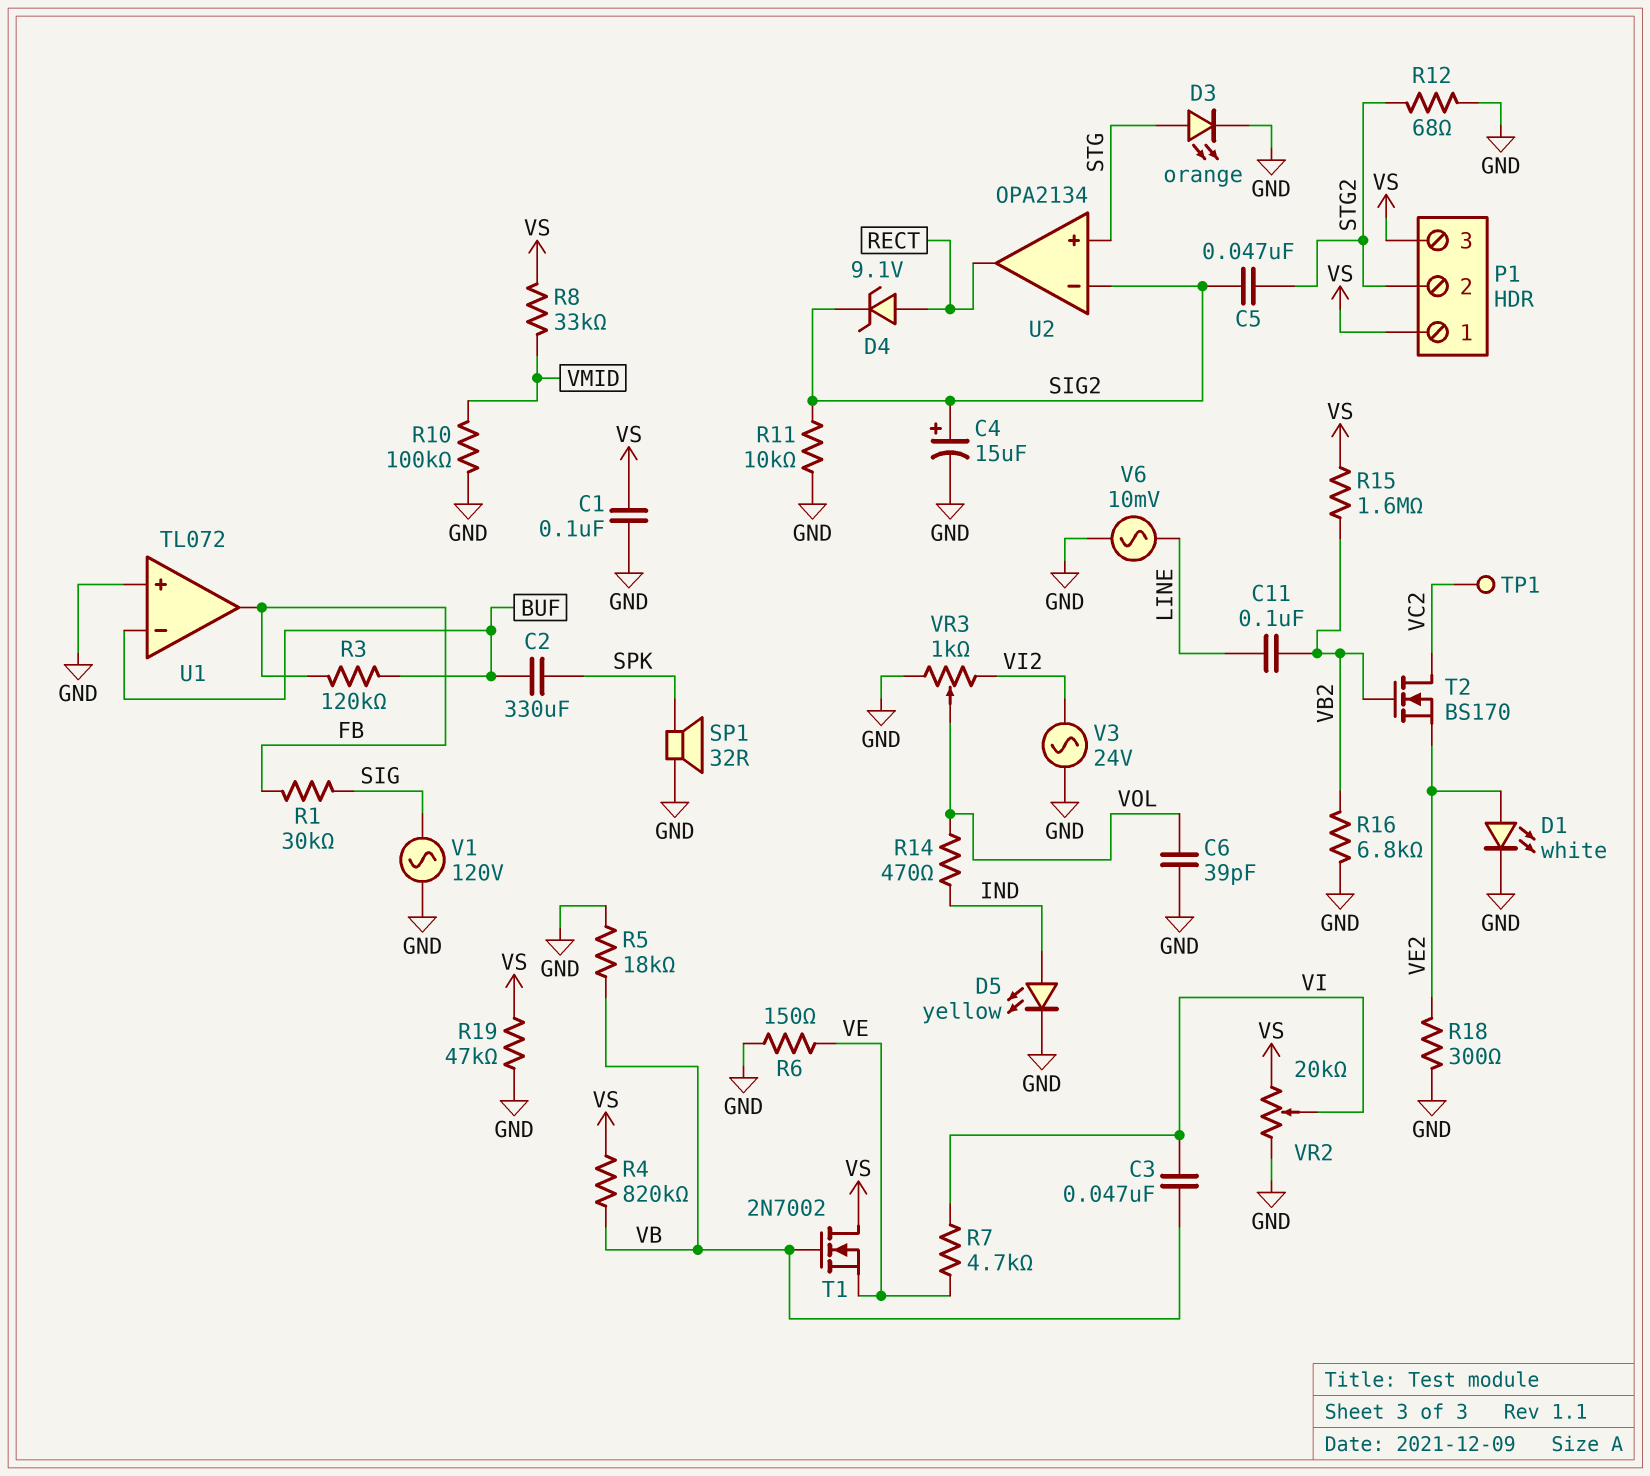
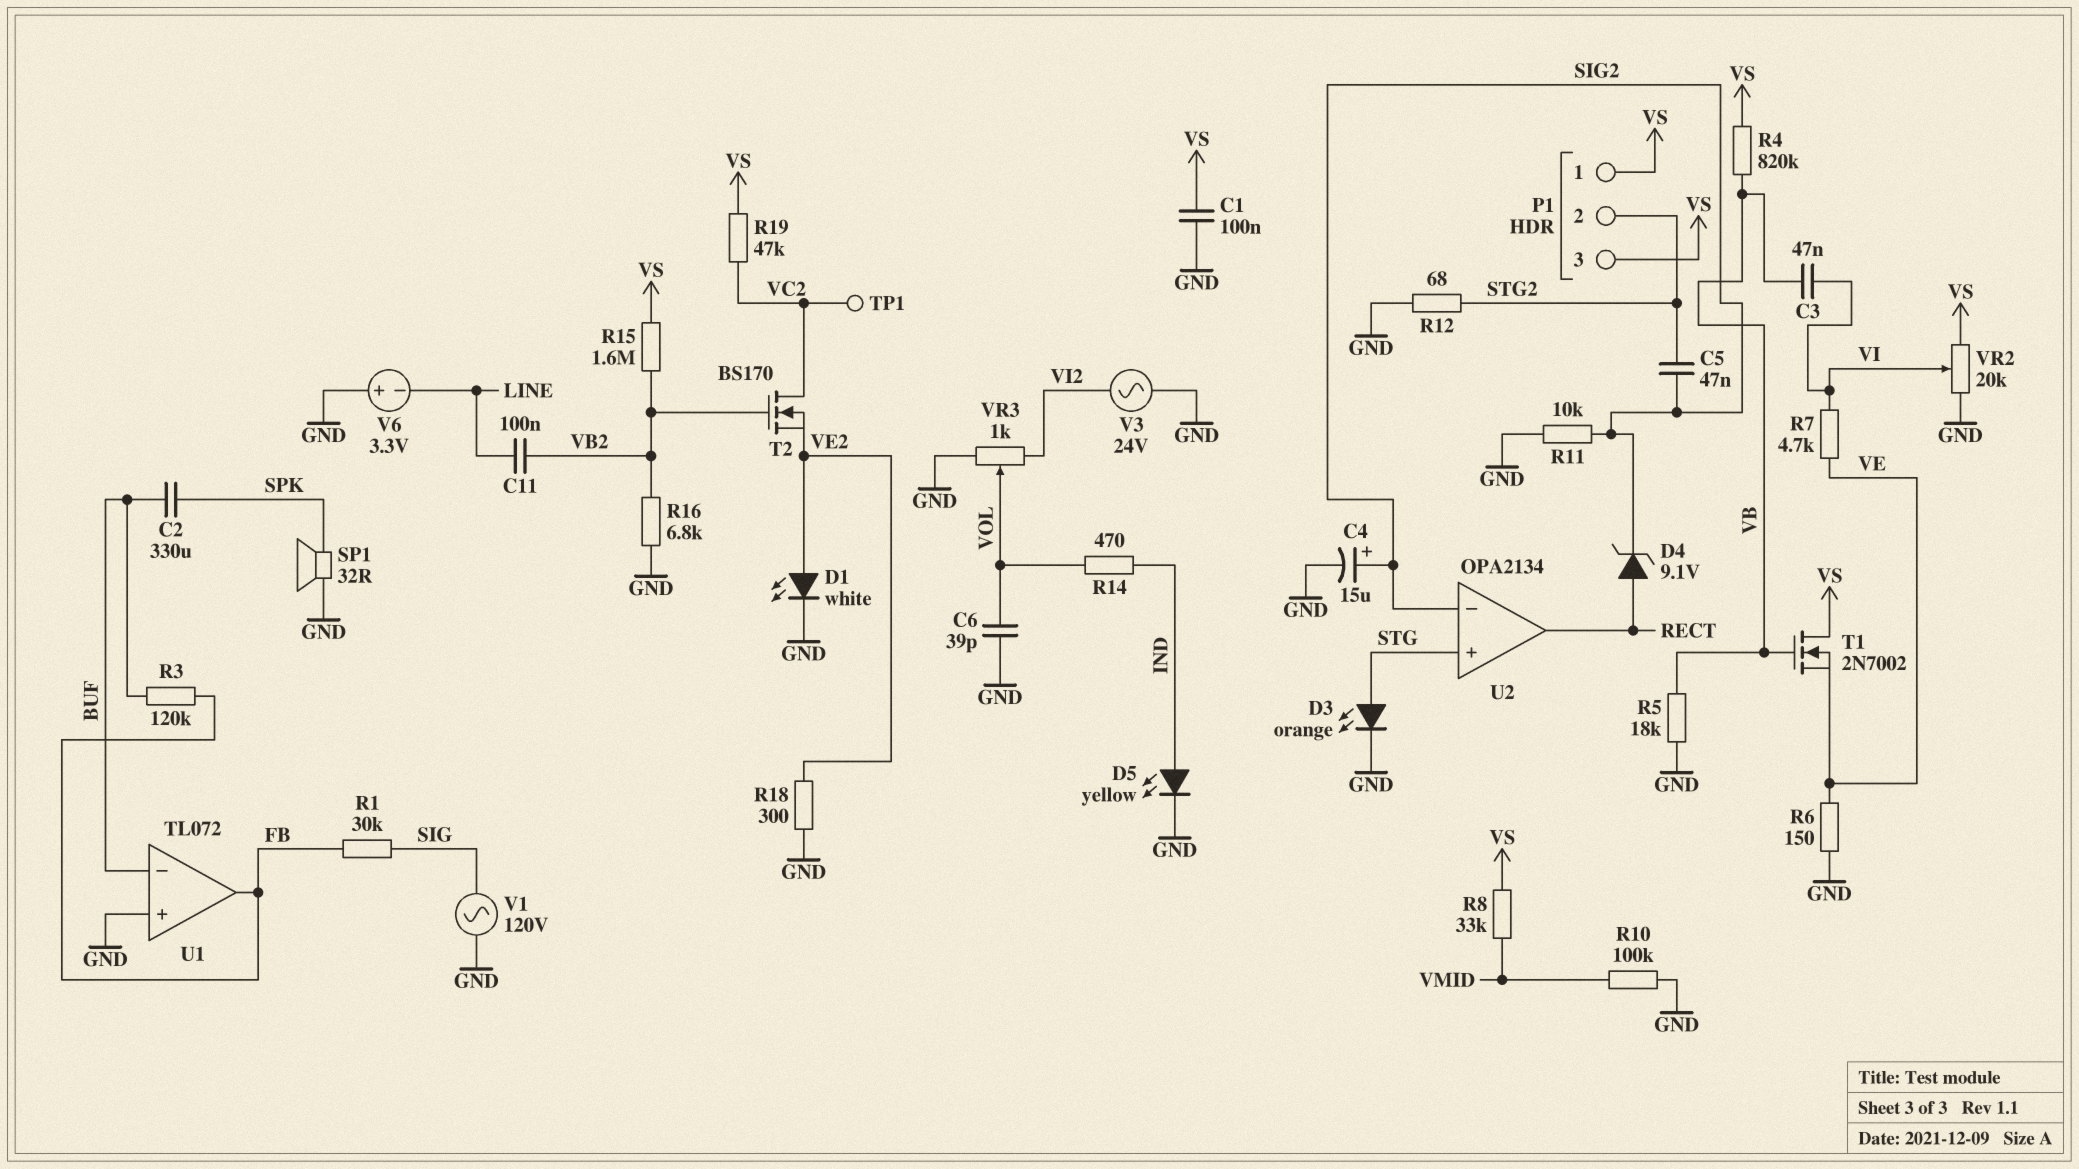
R19: 47k (GND, VS) -> 47k (VC2, VS)
V6: AC 10mV (GND, LINE) -> 3.3V (plus GND, minus LINE)

